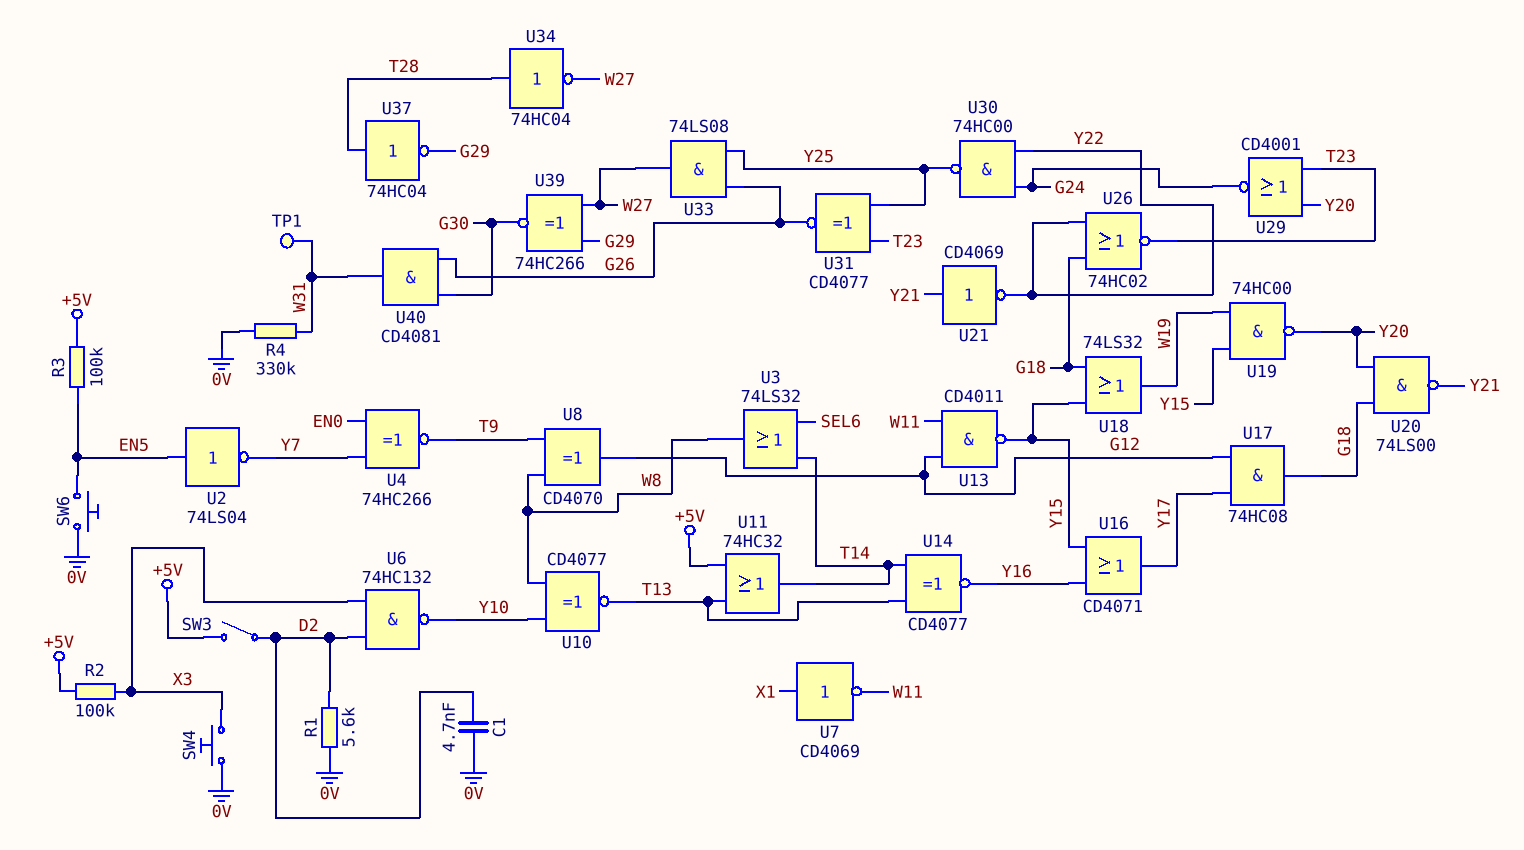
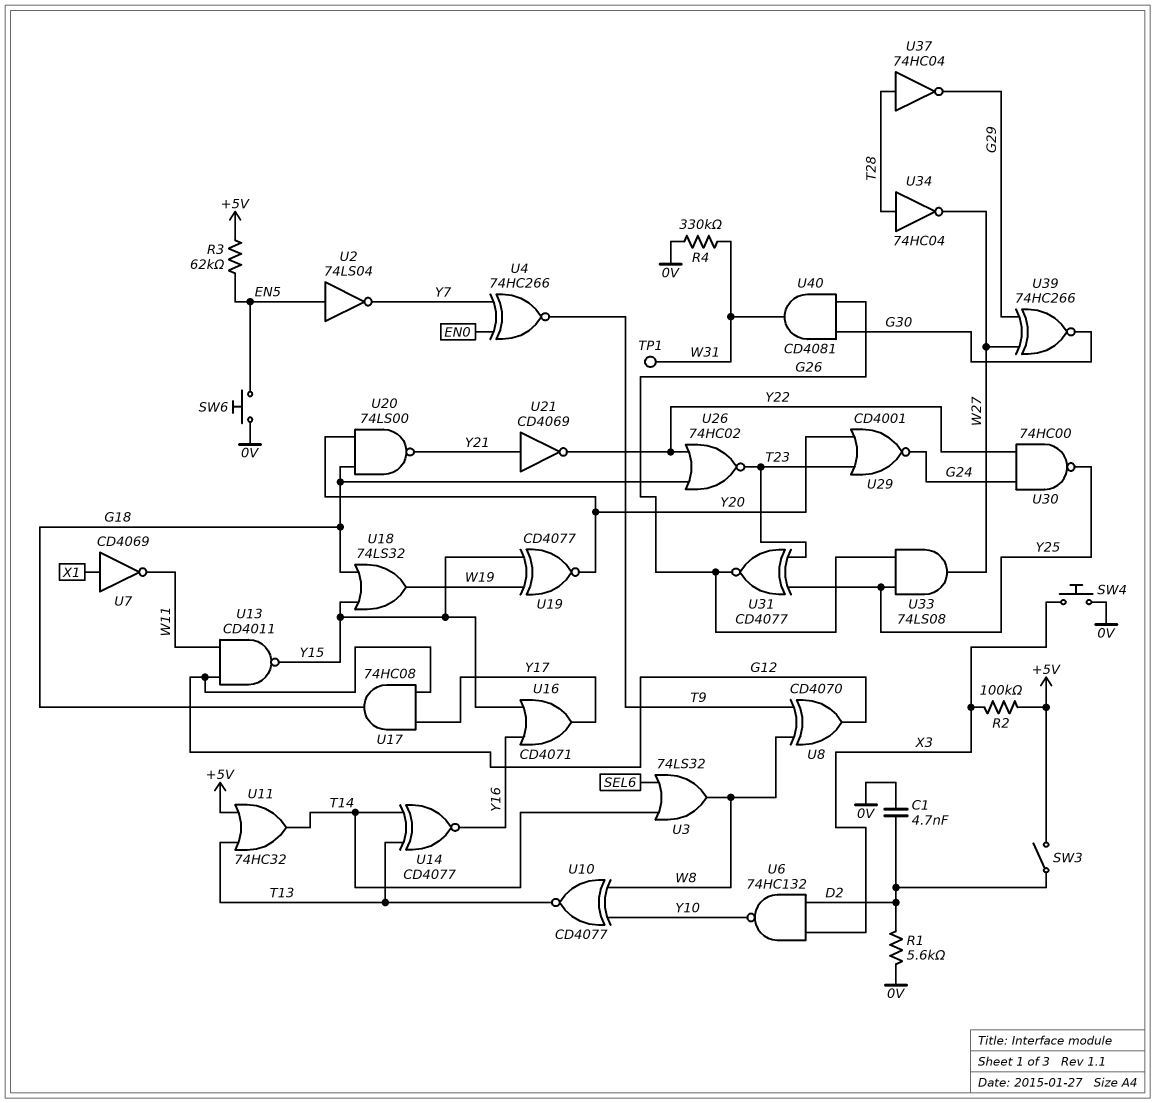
R3: 100k (+5V, EN5) -> 62k (+5V, EN5)
U19: NAND 74HC00 (in W19, in Y15, out Y20) -> XNOR CD4077 (in W19, in Y15, out Y20)

